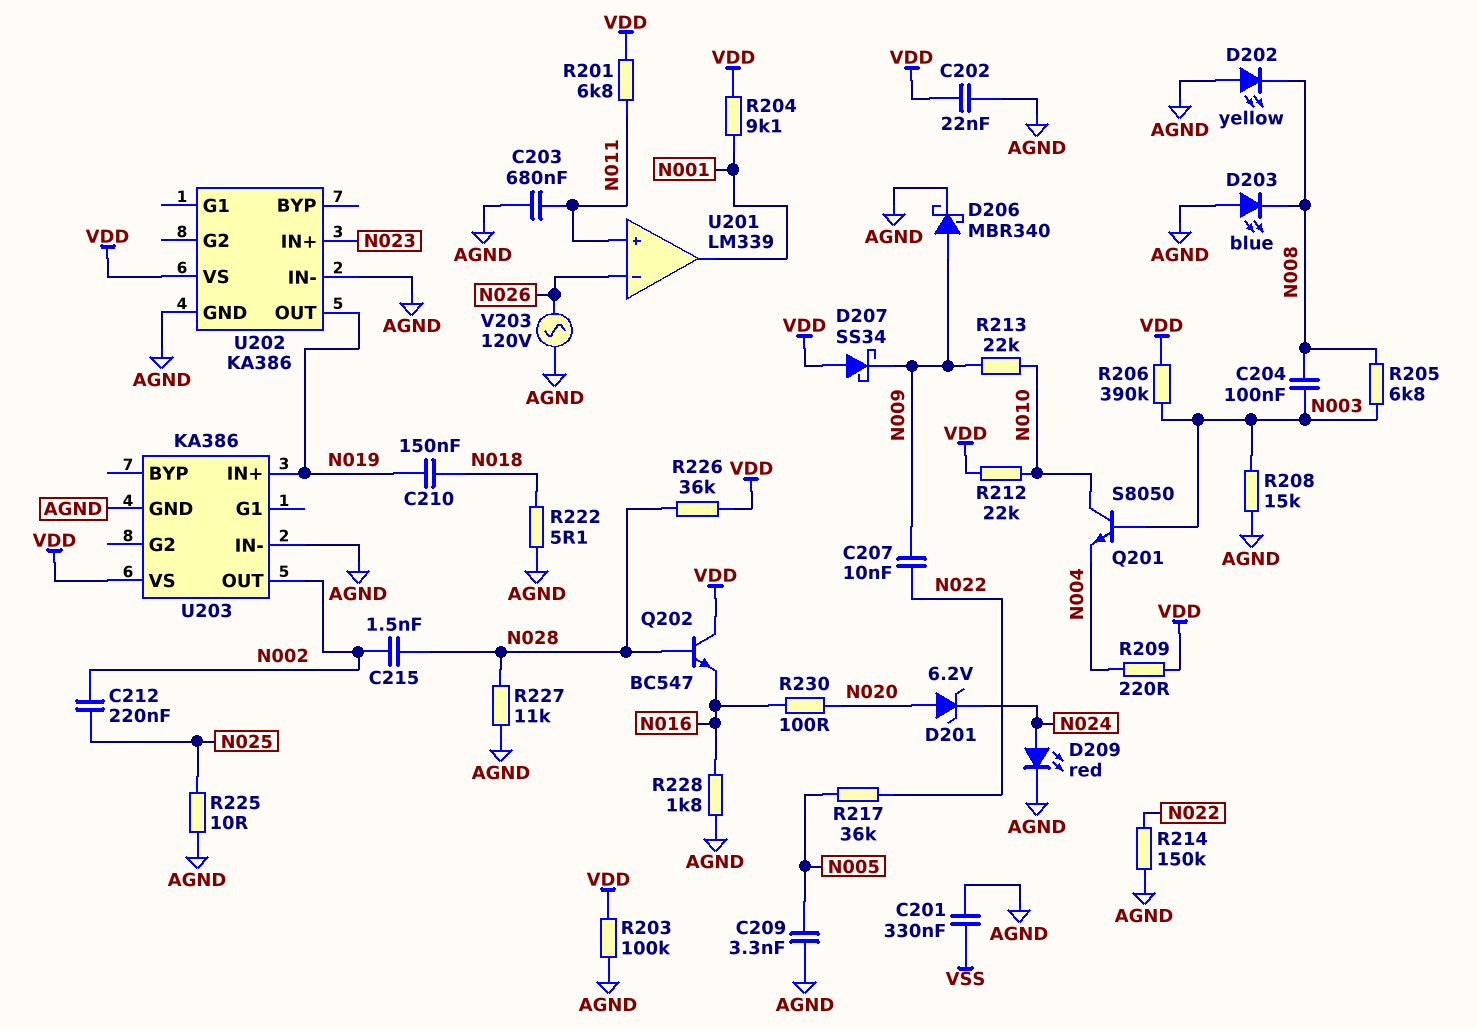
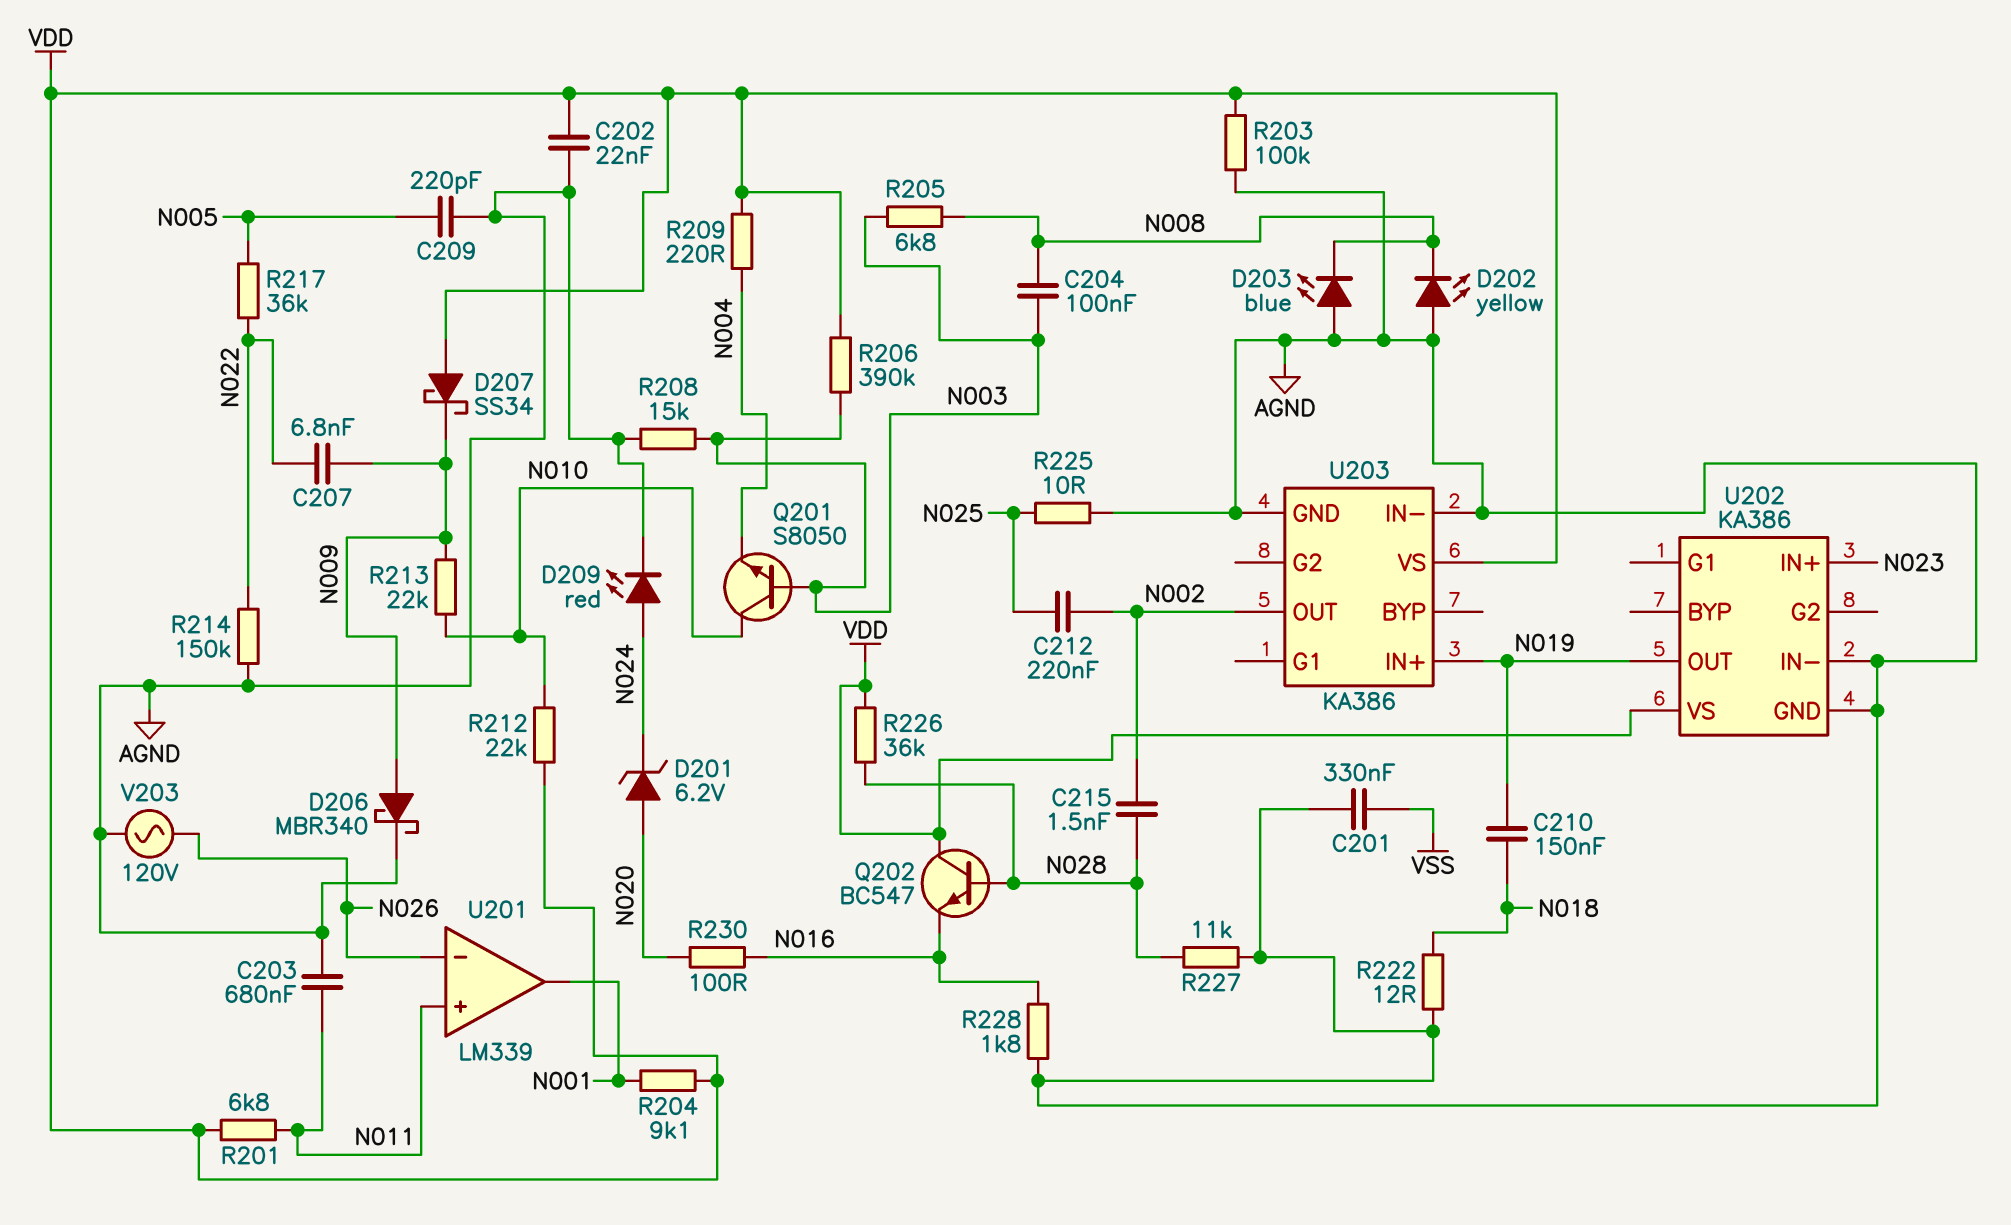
C207: 10nF (N009, N022) -> 6.8nF (N009, N022)
C209: 3.3nF (AGND, N005) -> 220pF (AGND, N005)
R222: 5.1 (AGND, N018) -> 12 (AGND, N018)

